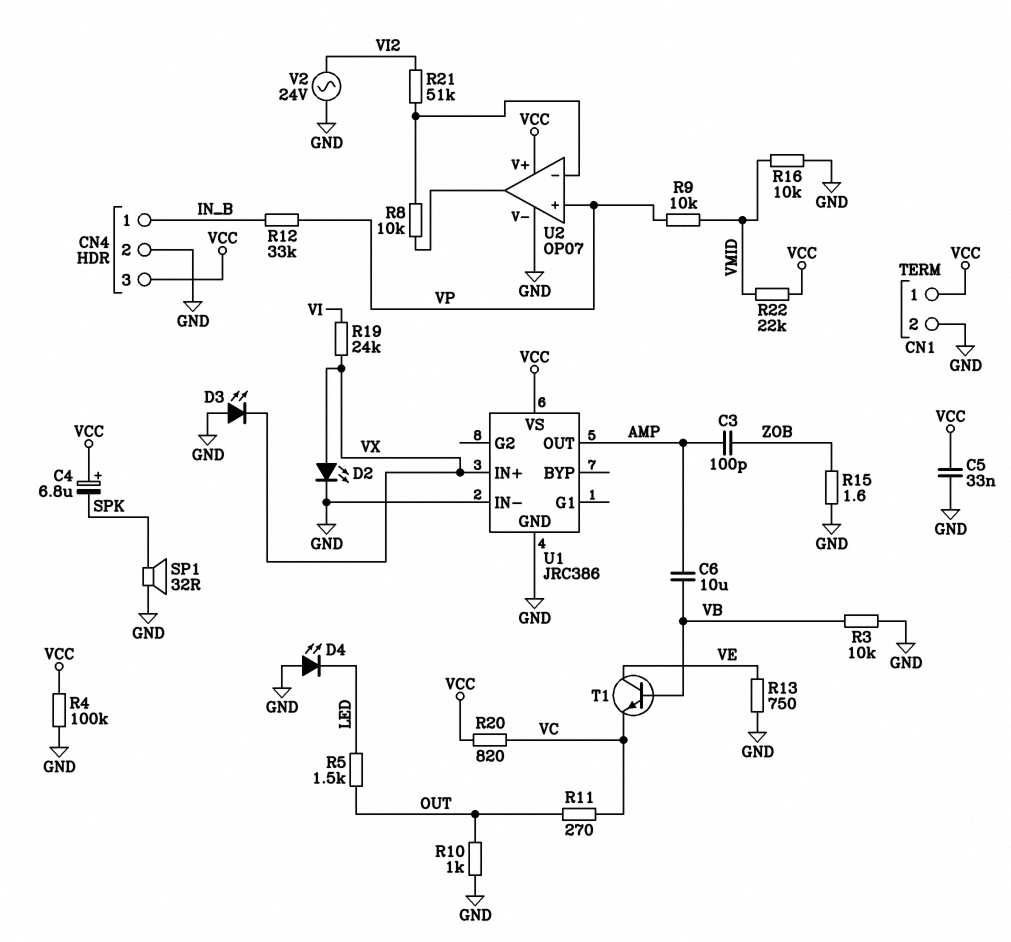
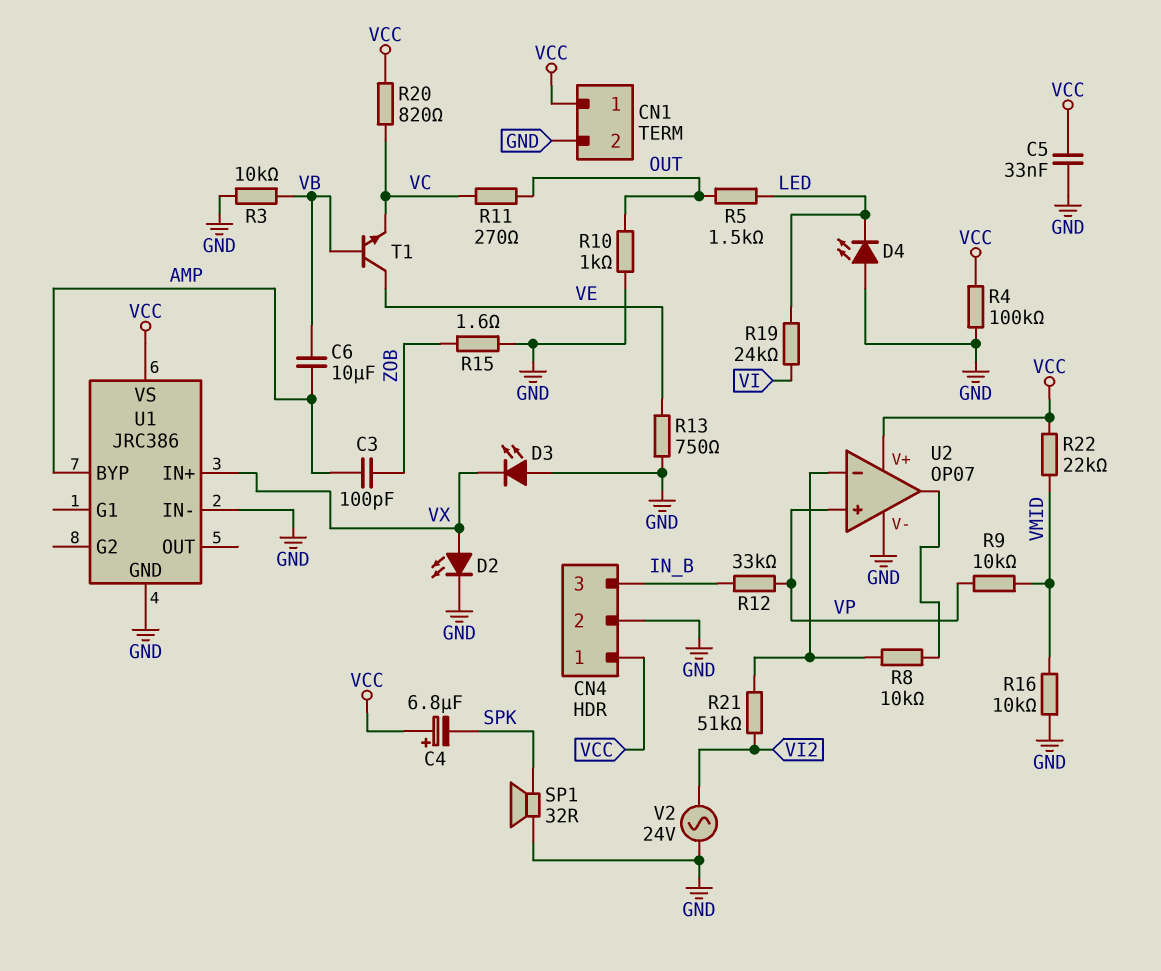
CN4 pin 1: IN_B -> VCC
CN4 pin 3: VCC -> IN_B
R19: 24k (VI, VX) -> 24k (LED, VI)
U1 pin BYP: none -> AMP
U1 pin OUT: AMP -> none

